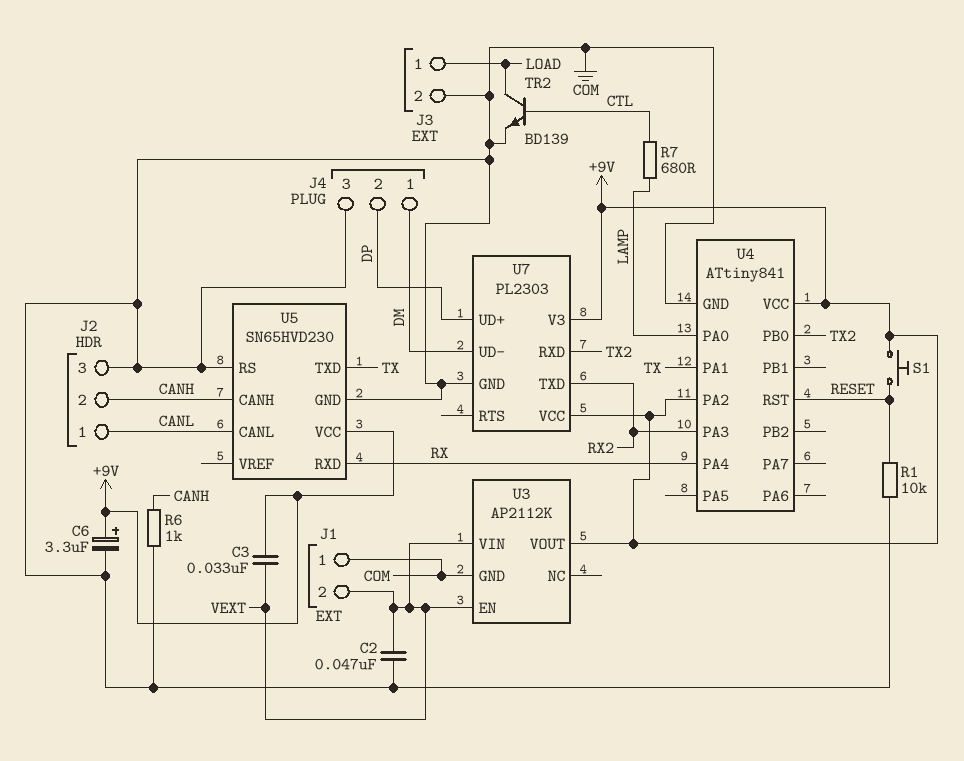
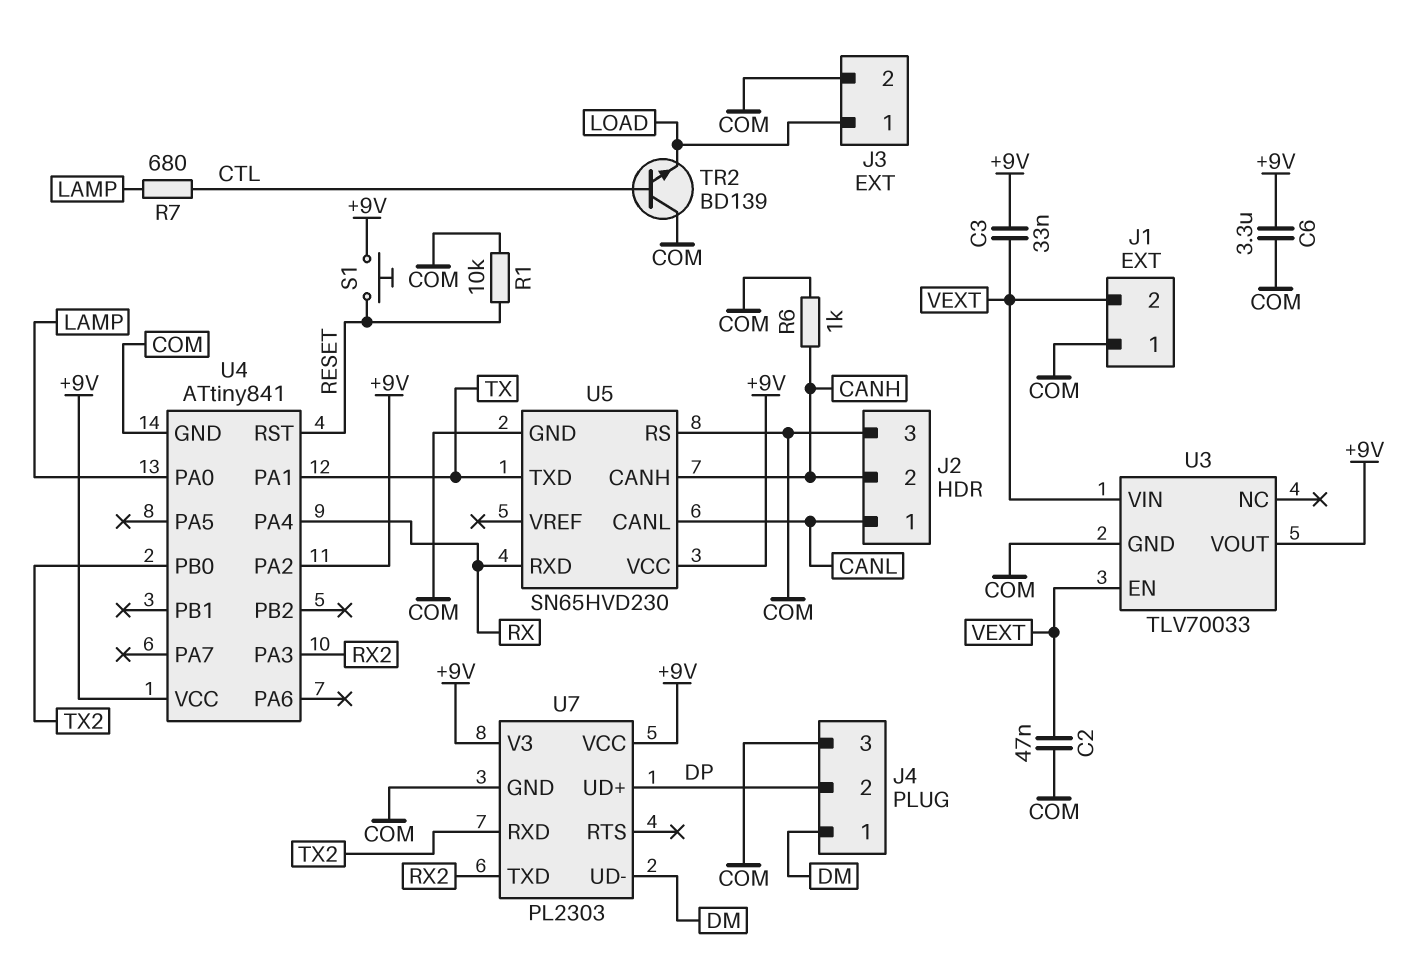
C6: 3.3uF (plus +9V, minus COM) -> 3.3uF (+9V, COM)
TR2: NPN BD139 (B CTL, C LOAD, E COM) -> NPN BD139 (B CTL, C COM, E LOAD)
U3: AP2112K -> TLV70033

